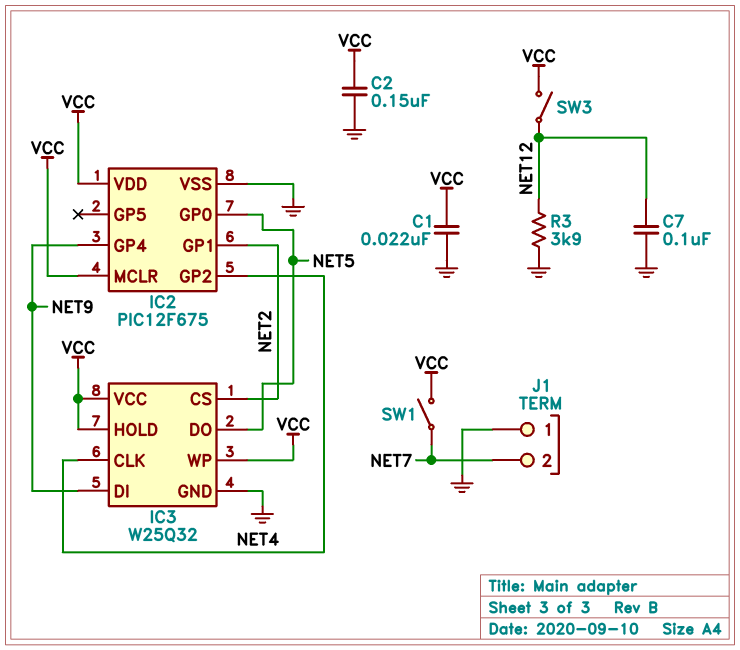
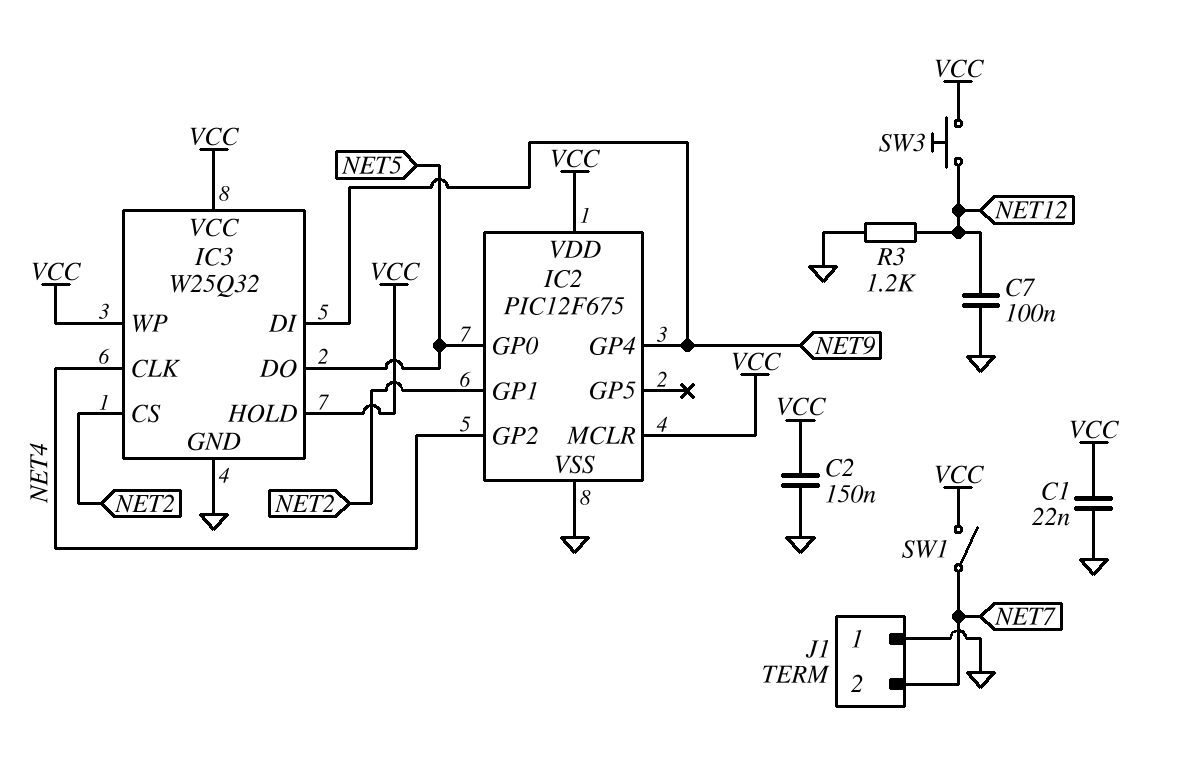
R3: 3.9k (GND, NET12) -> 1.2k (GND, NET12)
SW3: switch (NET12, VCC) -> button (NET12, VCC)

